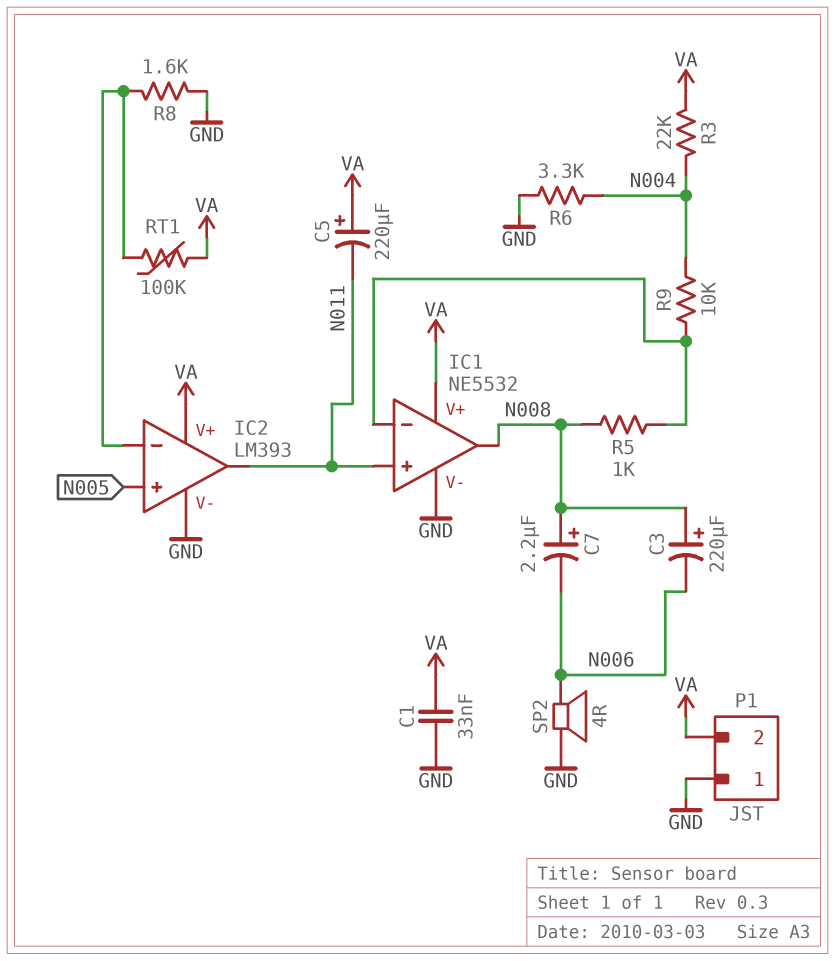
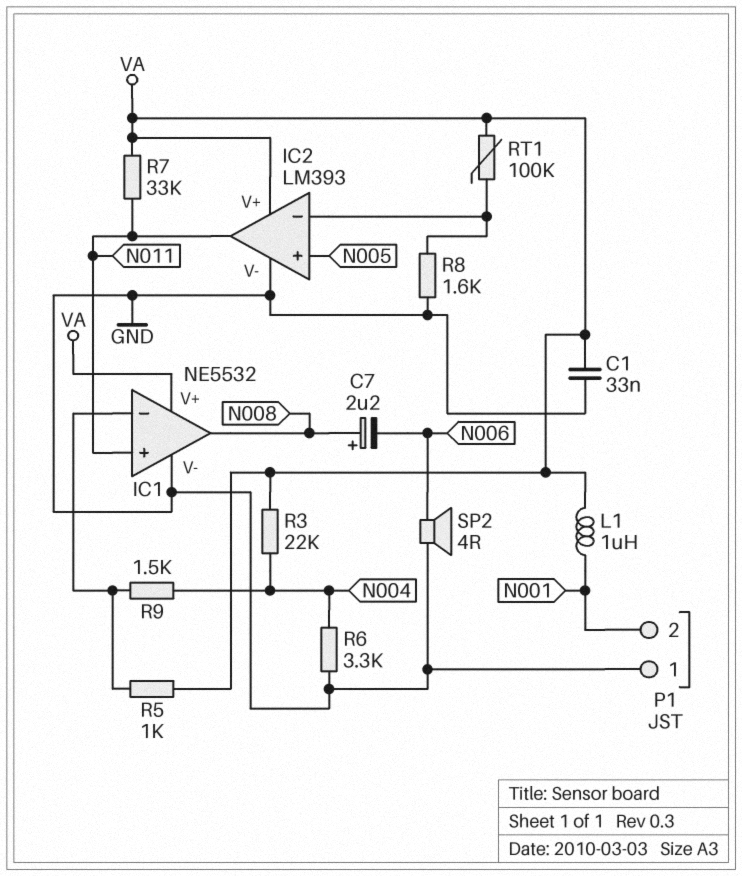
C3: 220uF (plus N008, minus N006) -> none
C5: 220uF (plus VA, minus N011) -> none
L1: none -> 1uH (N001, VA)
P1 pin 2: VA -> N001
R5: 1k (IC1/in-, N008) -> 1k (IC1/in-, VA)
R7: none -> 33k (N011, VA)
R9: 10k (IC1/in-, N004) -> 1.5k (IC1/in-, N004)

